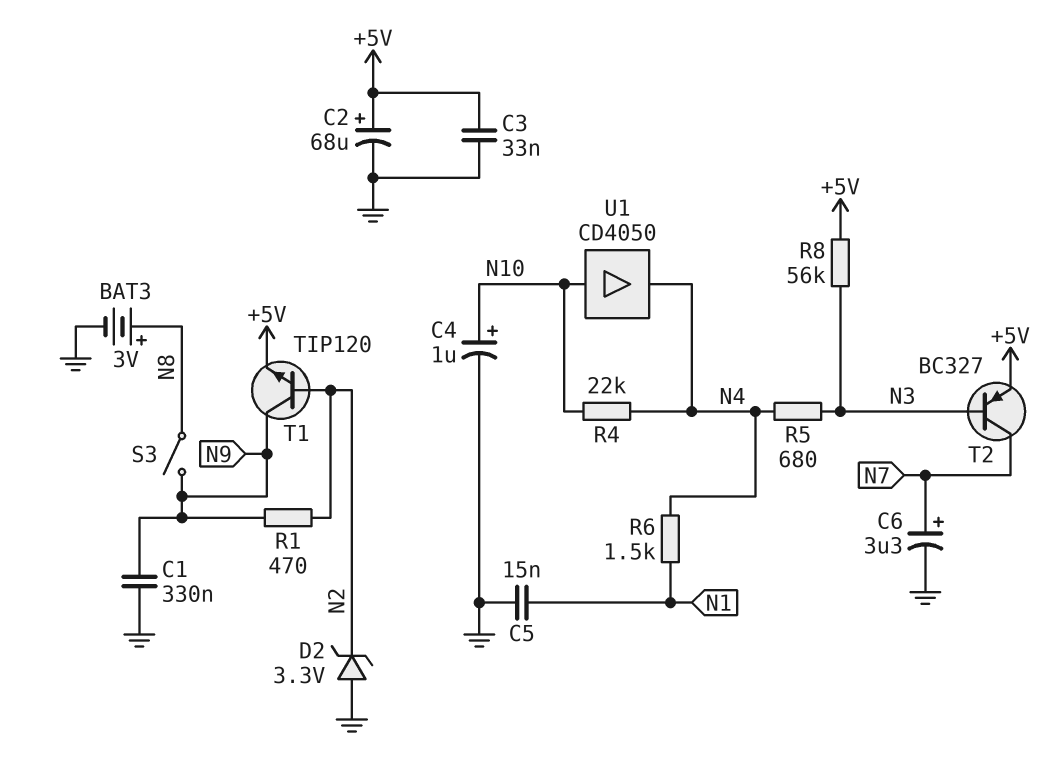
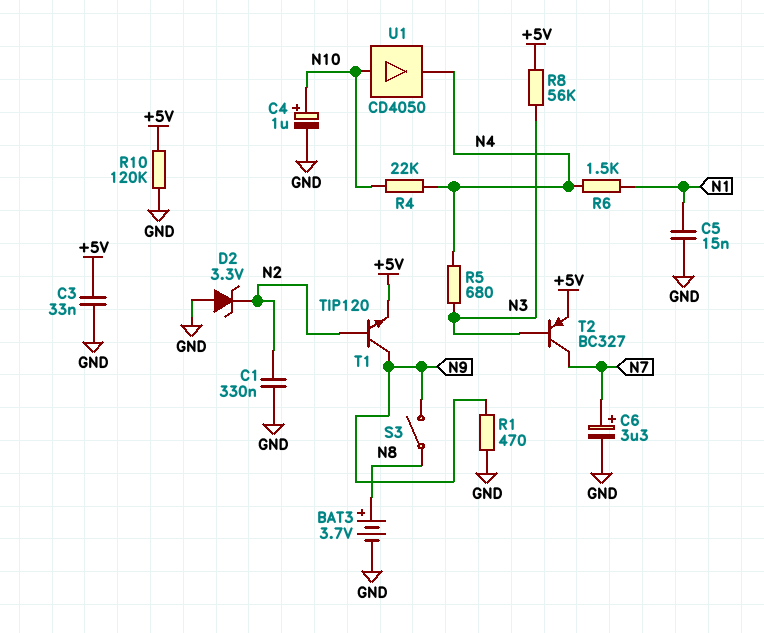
BAT3: 3V (plus N8, minus GND) -> 3.7V (plus N8, minus GND)
C1: 330nF (GND, N9) -> 330nF (GND, N2)
C2: 68uF (plus +5V, minus GND) -> none
R1: 470 (N2, N9) -> 470 (GND, N9)
R10: none -> 120k (+5V, GND)

